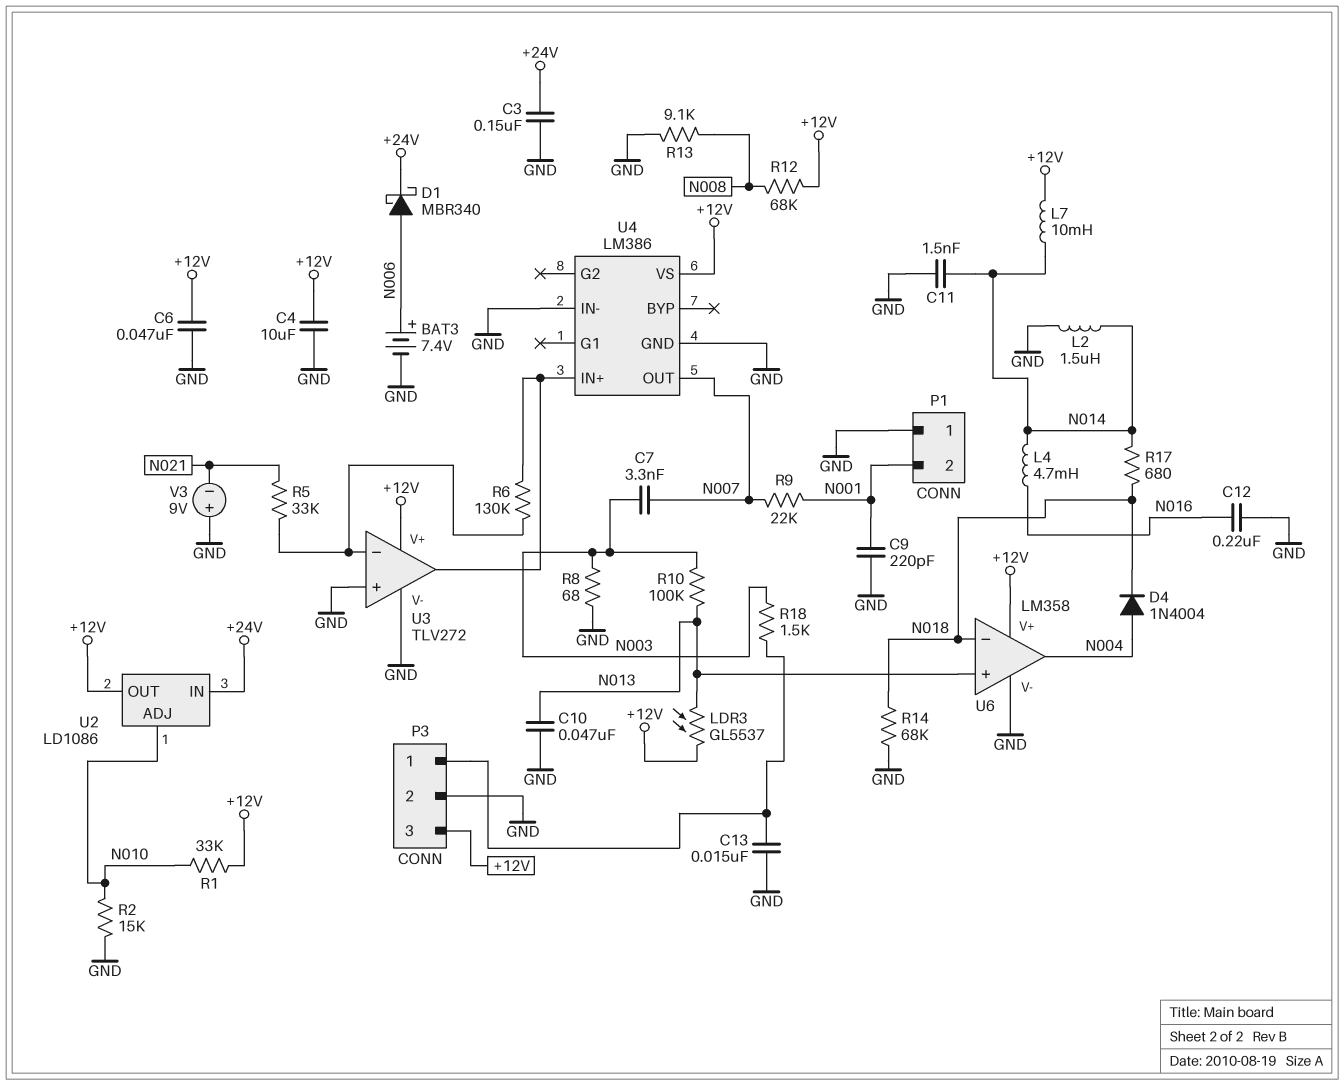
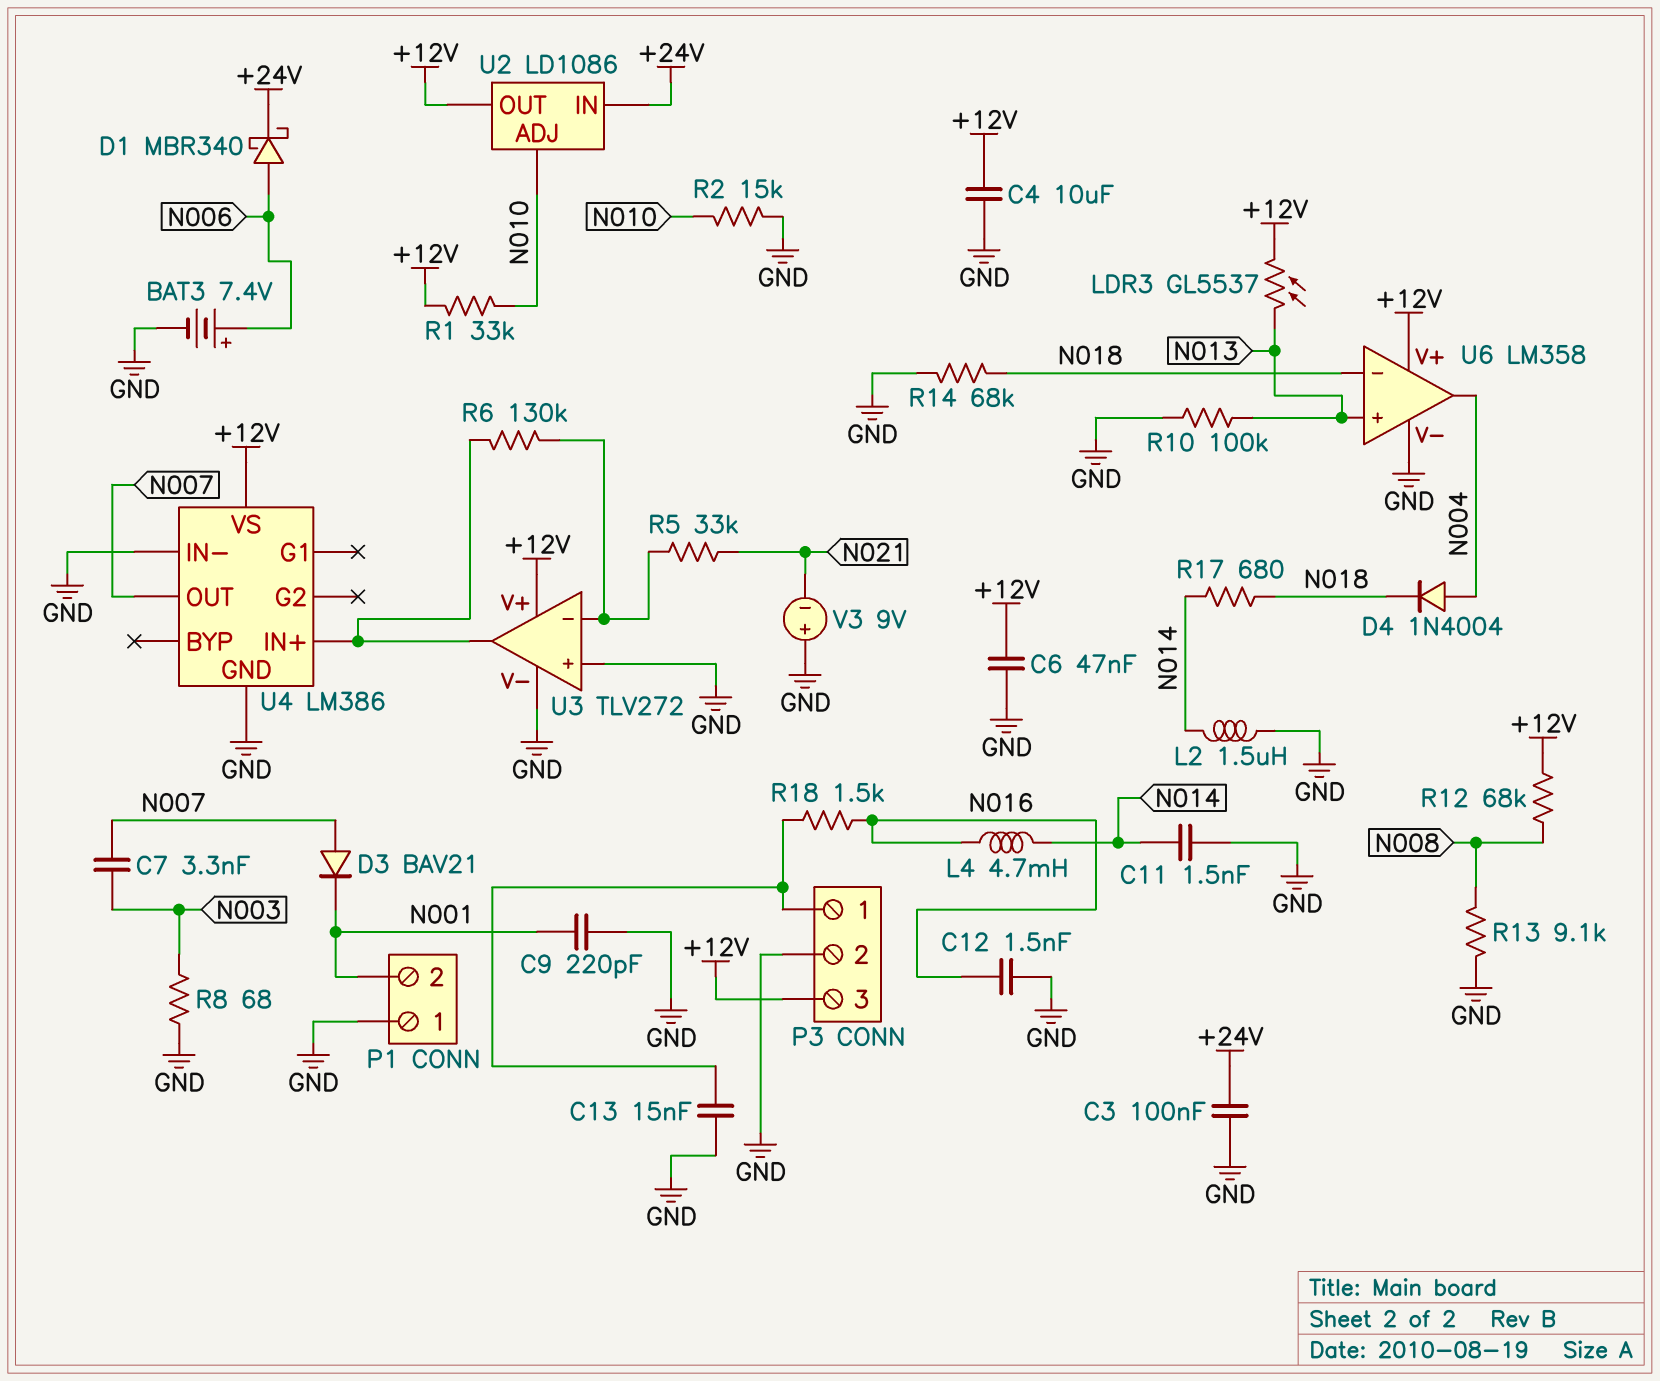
C3: 150nF (+24V, GND) -> 100nF (+24V, GND)
C10: 47nF (GND, N013) -> none
C12: 220nF (GND, N016) -> 1.5nF (GND, N016)
D3: none -> diode BAV21 (A N007, K N001)
L7: 10mH (+12V, N014) -> none
R9: 22k (N001, N007) -> none
R10: 100k (N003, N013) -> 100k (GND, N013)
R18: 1.5k (N003, P3/1) -> 1.5k (N016, P3/1)

